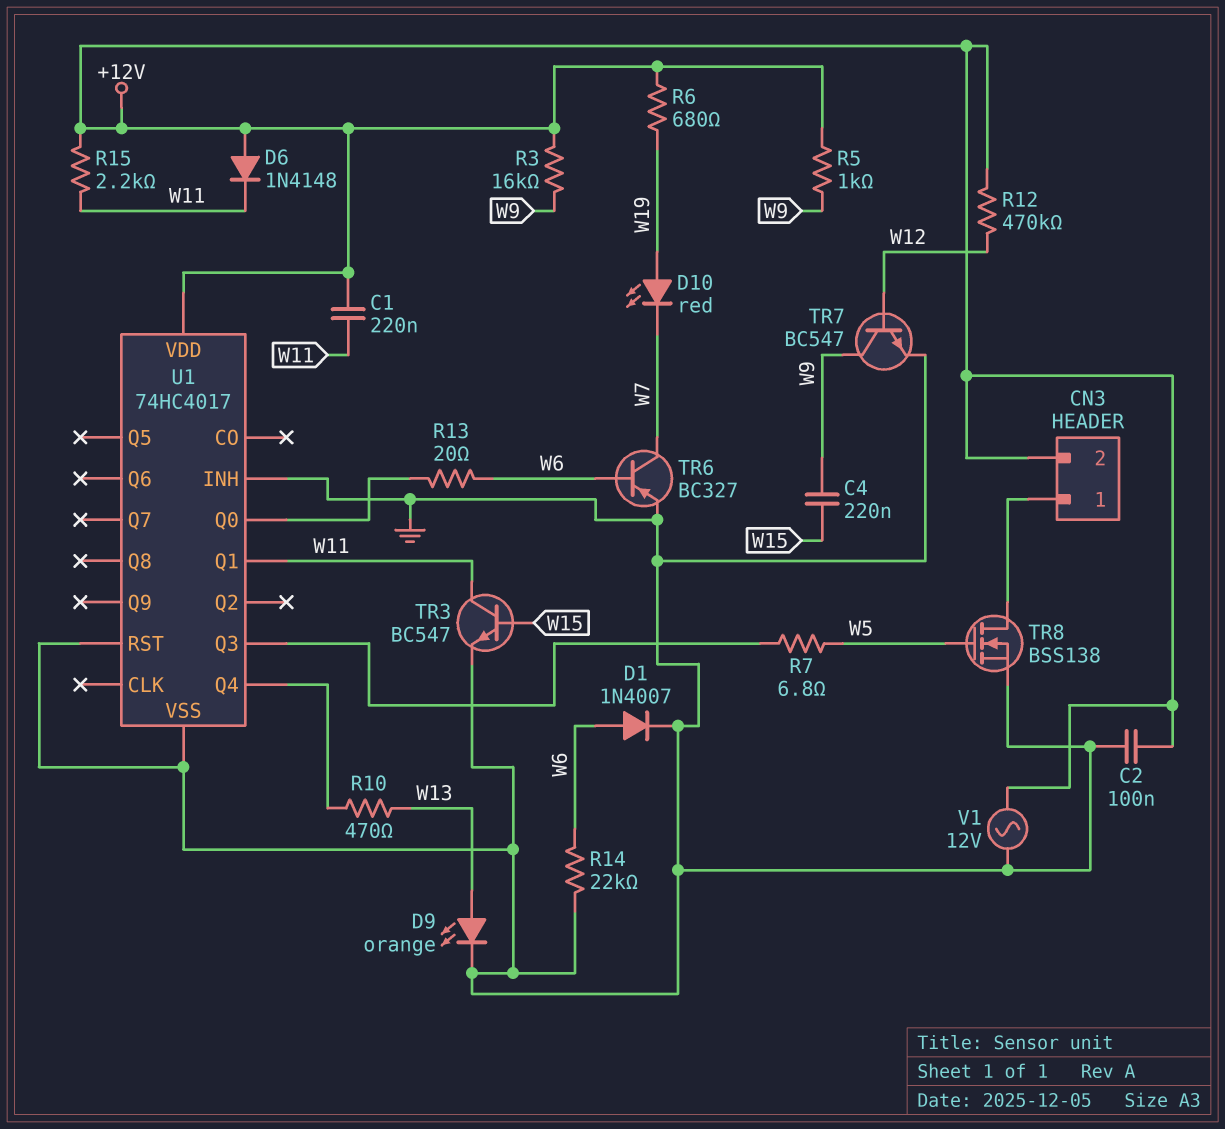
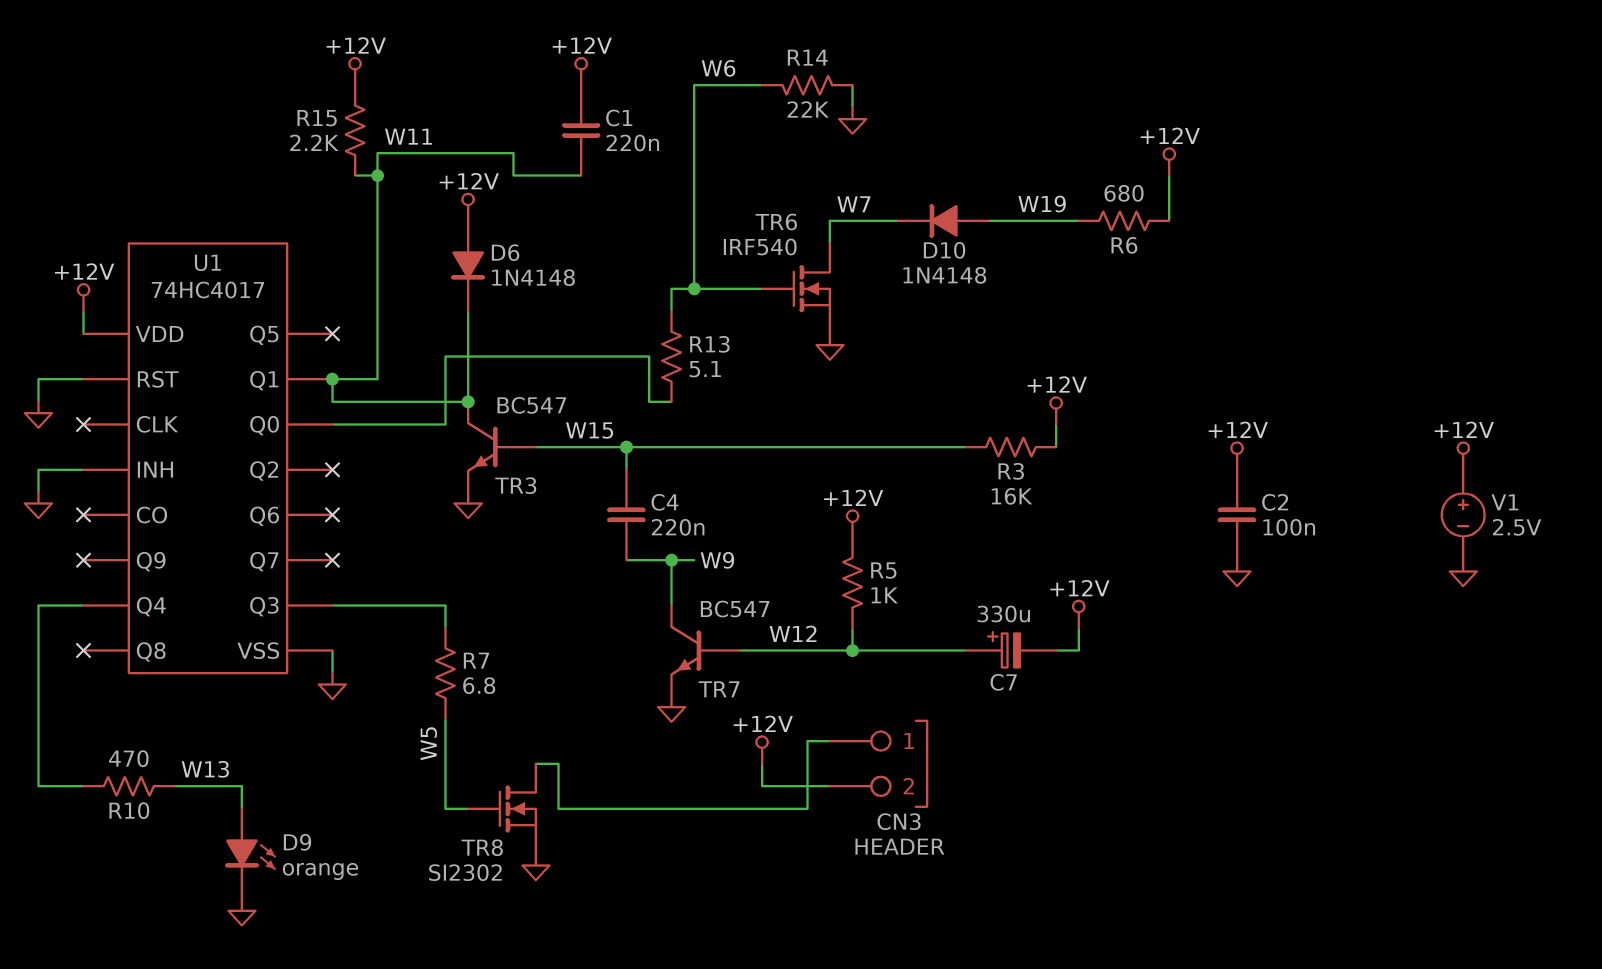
C7: none -> 330uF (plus W12, minus +12V)
D1: diode 1N4007 (A W6, K GND) -> none
D10: LED red (A W19, K W7) -> diode 1N4148 (A W19, K W7)
R3: 16k (+12V, W9) -> 16k (+12V, W15)
R5: 1k (+12V, W9) -> 1k (+12V, W12)
R12: 470k (+12V, W12) -> none
R13: 20 (U1/Q0, W6) -> 5.1 (U1/Q0, W6)
TR6: PNP BC327 (B W6, C W7, E GND) -> NMOS IRF540 (G W6, D W7, S GND)
TR8: NMOS BSS138 (G W5, D CN3/1, S GND) -> NMOS SI2302 (G W5, D CN3/1, S GND)
V1: AC 12V (+12V, GND) -> 2.5V (plus +12V, minus GND)

